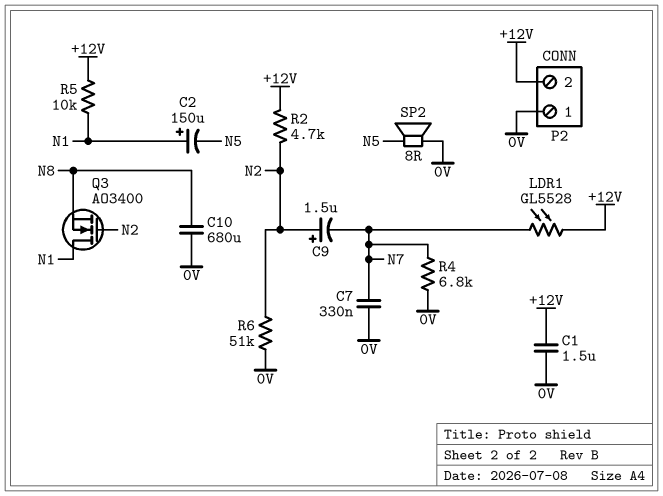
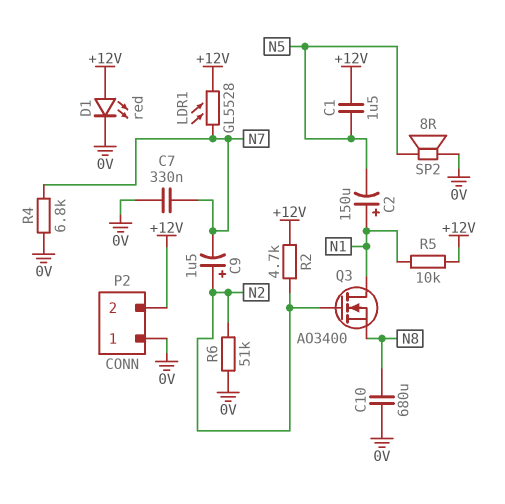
C1: 1.5uF (+12V, 0V) -> 1.5uF (+12V, N5)
D1: none -> LED red (A +12V, K 0V)

